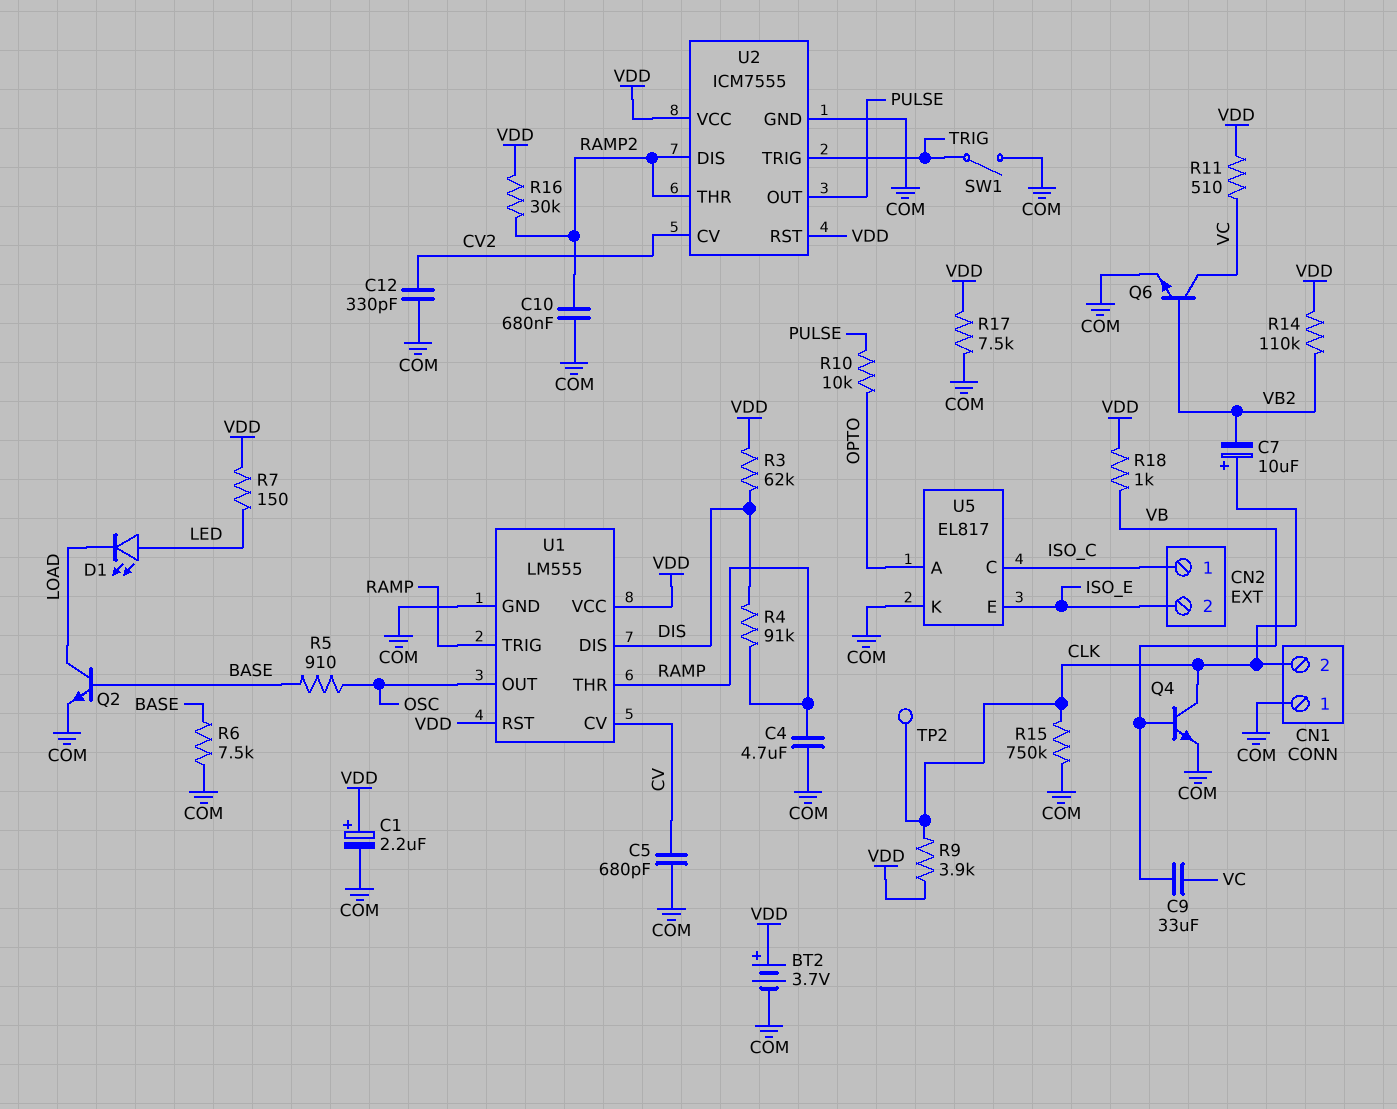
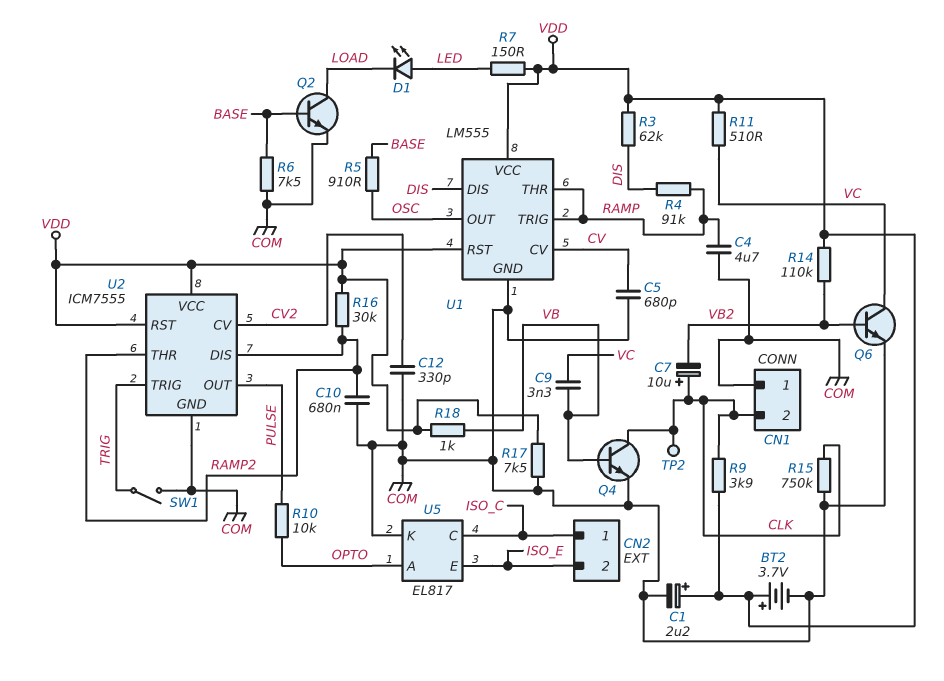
C9: 33uF (VB, VC) -> 3.3nF (VB, VC)

